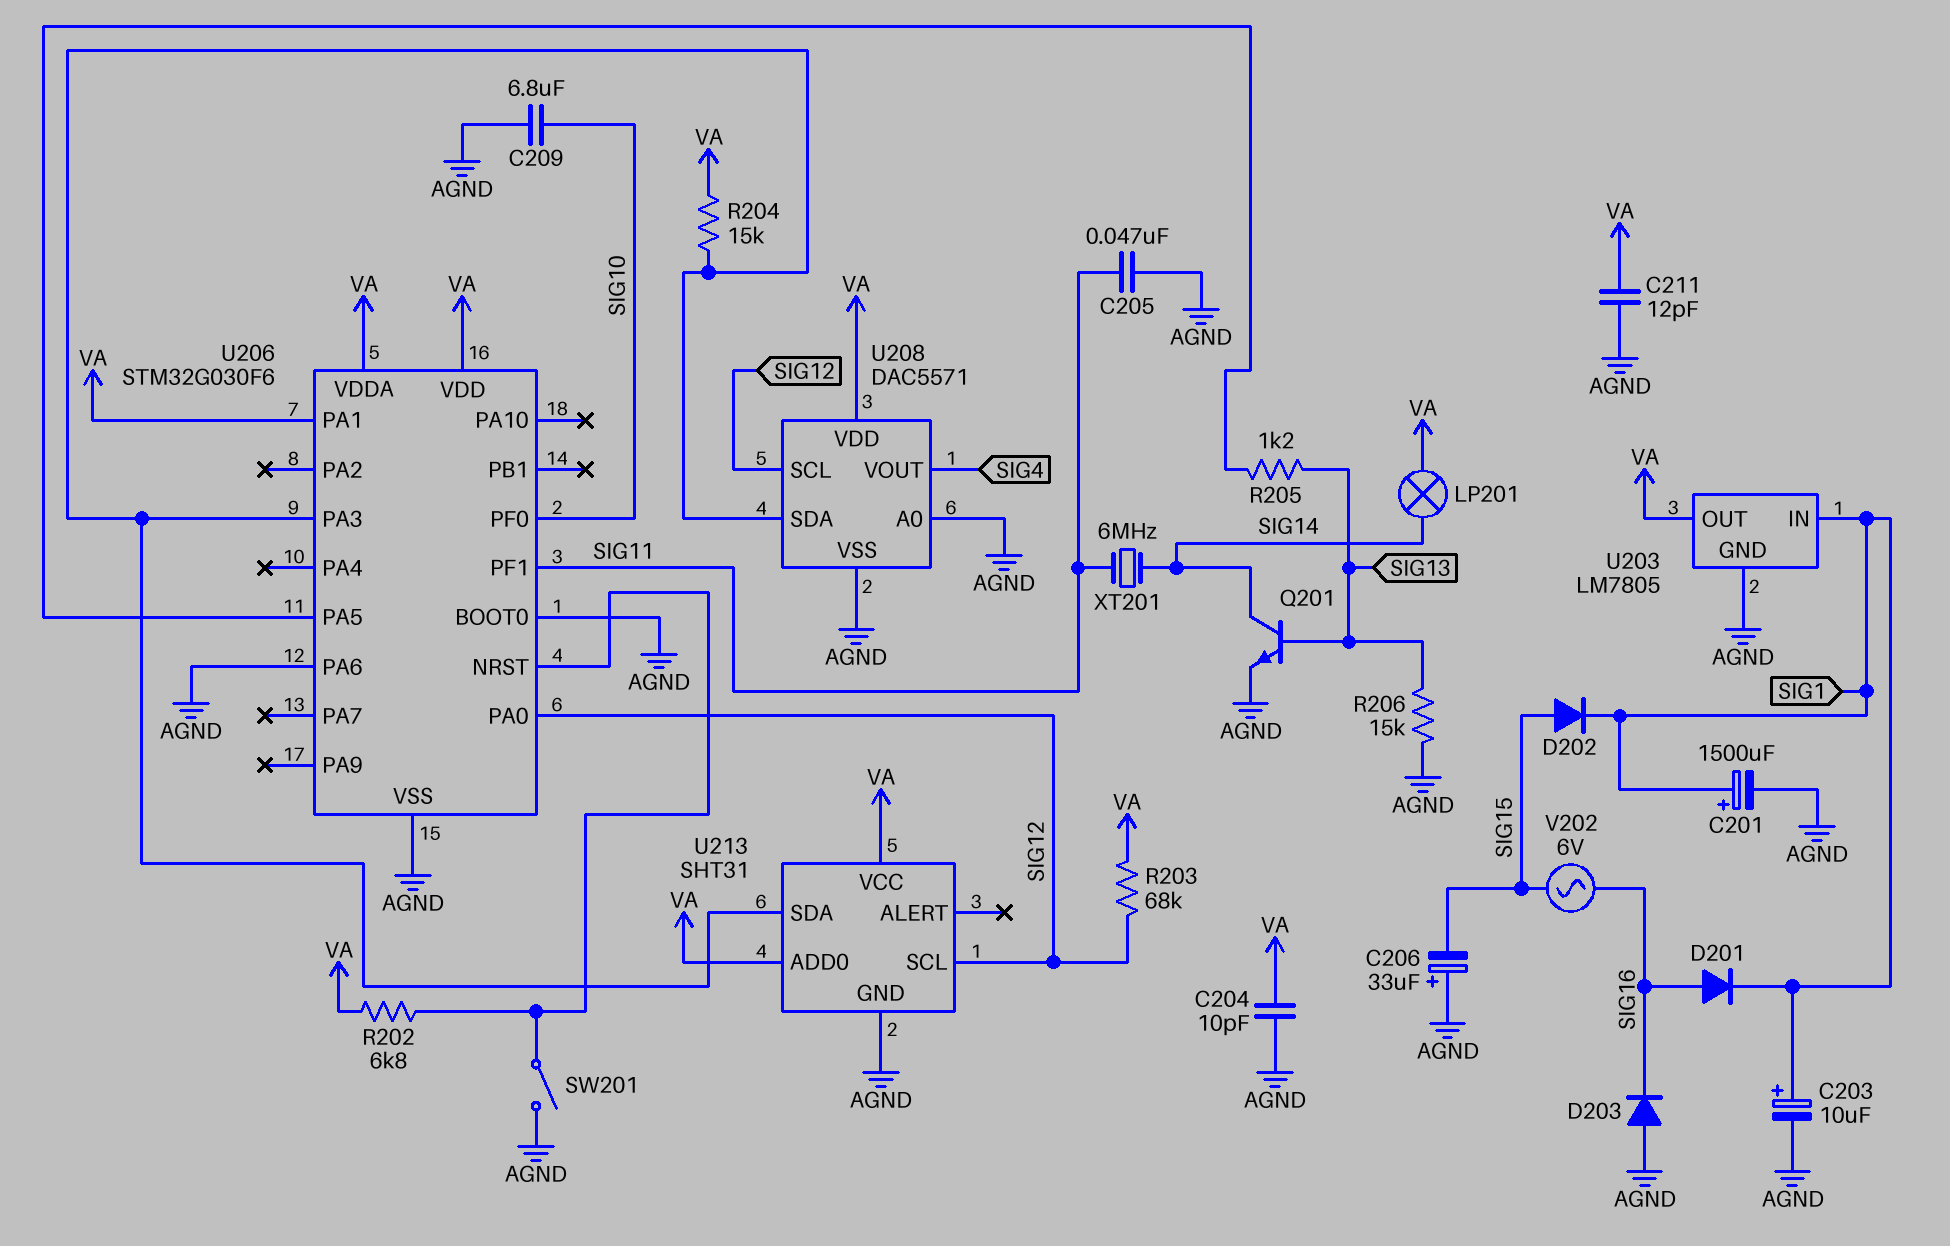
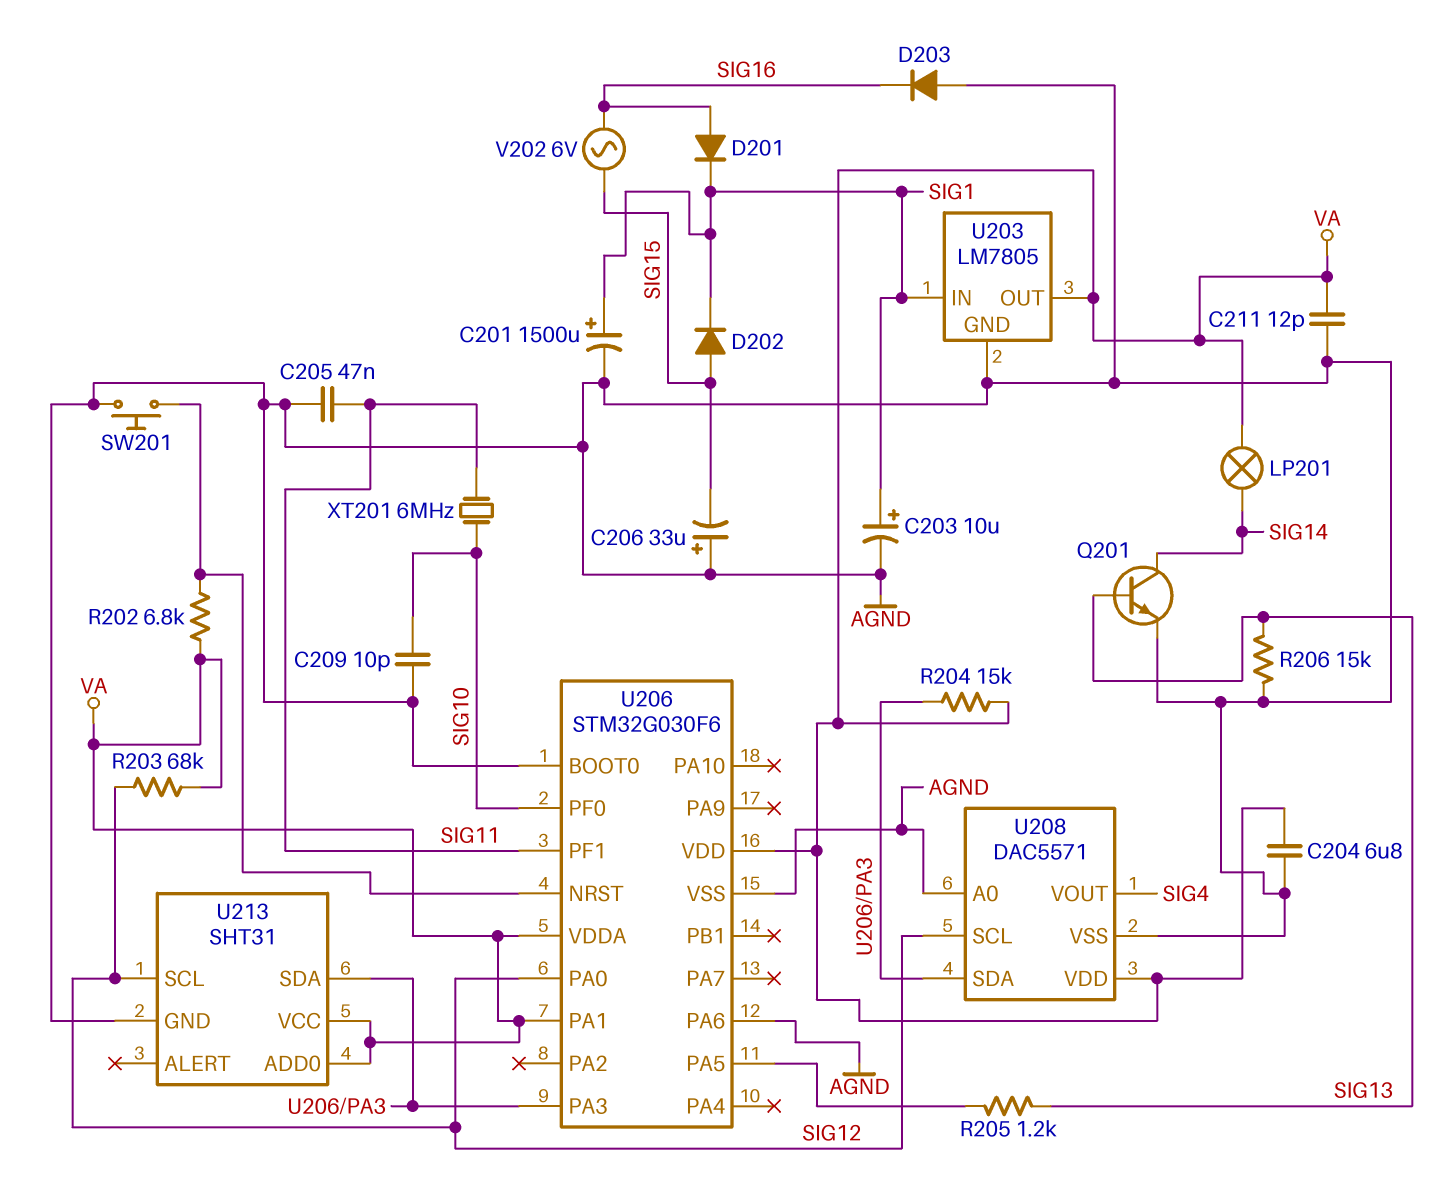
C204: 10pF (AGND, VA) -> 6.8uF (AGND, VA)
C209: 6.8uF (AGND, SIG10) -> 10pF (AGND, SIG10)
SW201: switch (AGND, U206/NRST) -> button (AGND, U206/NRST)
XT201: 6MHz (SIG11, SIG14) -> 6MHz (SIG10, SIG11)

